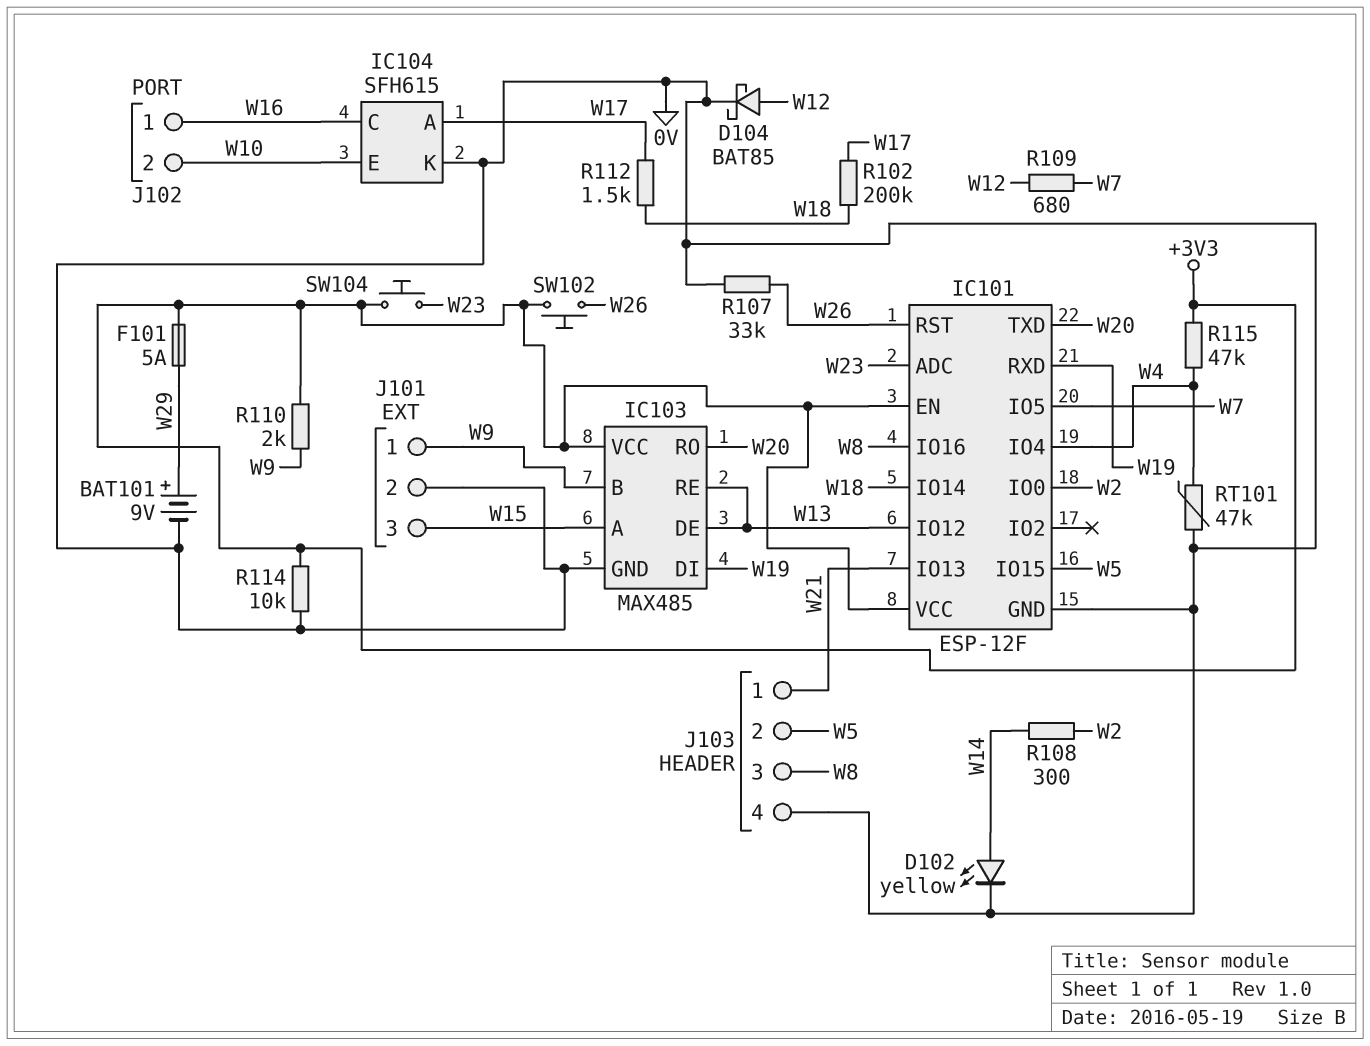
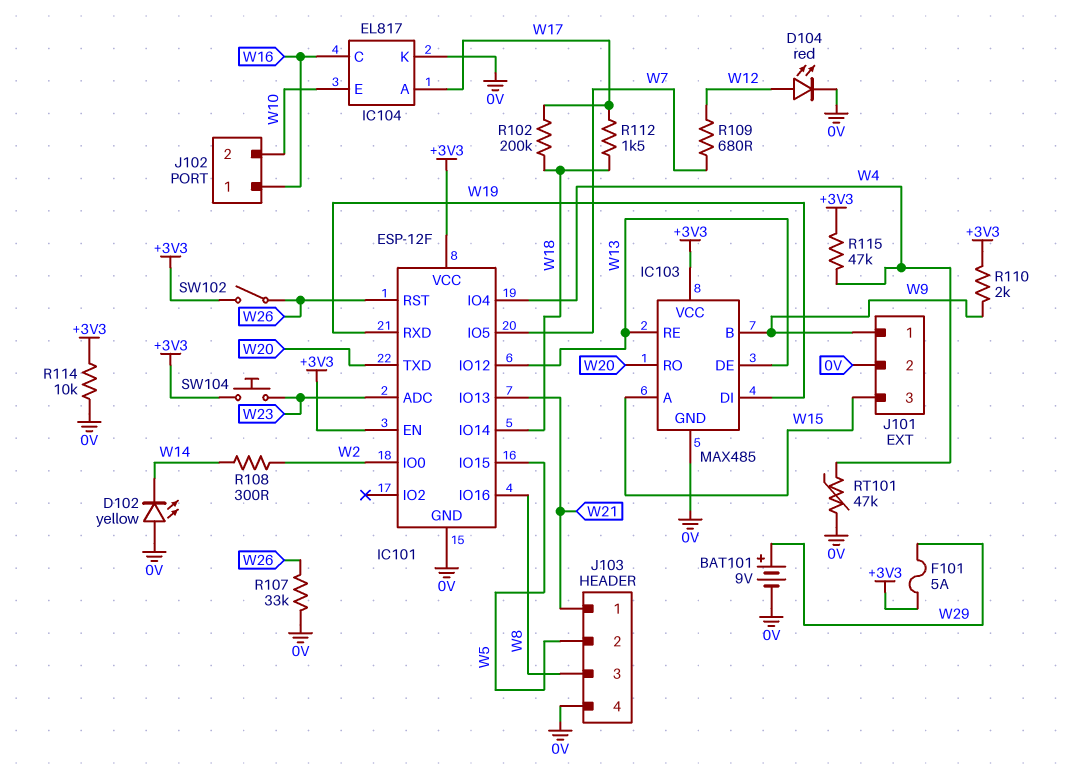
D102: LED yellow (A W14, K 0V) -> LED yellow (A 0V, K W14)
D104: schottky BAT85 (A W12, K 0V) -> LED red (A W12, K 0V)
IC104: SFH615 -> EL817
SW102: button (+3V3, W26) -> switch (+3V3, W26)

